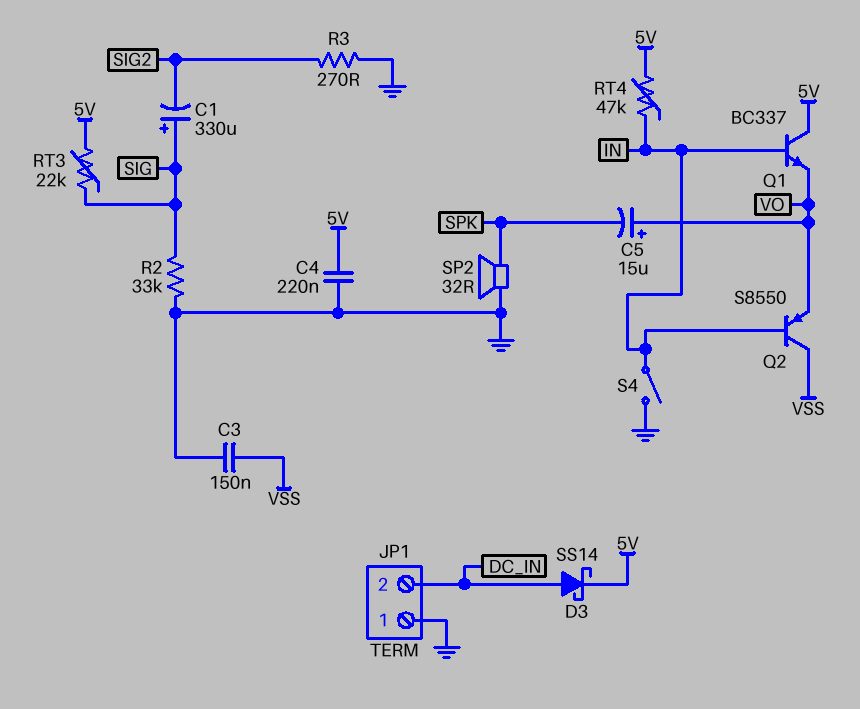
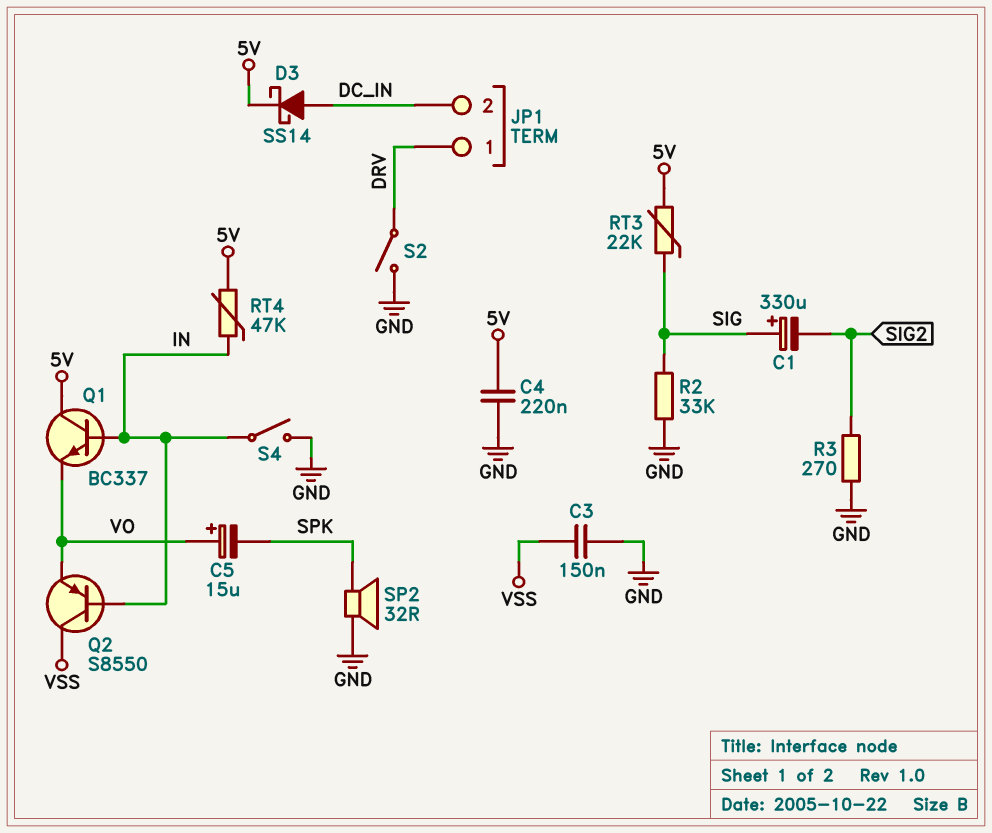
JP1 pin 1: GND -> DRV
S2: none -> switch (DRV, GND)

